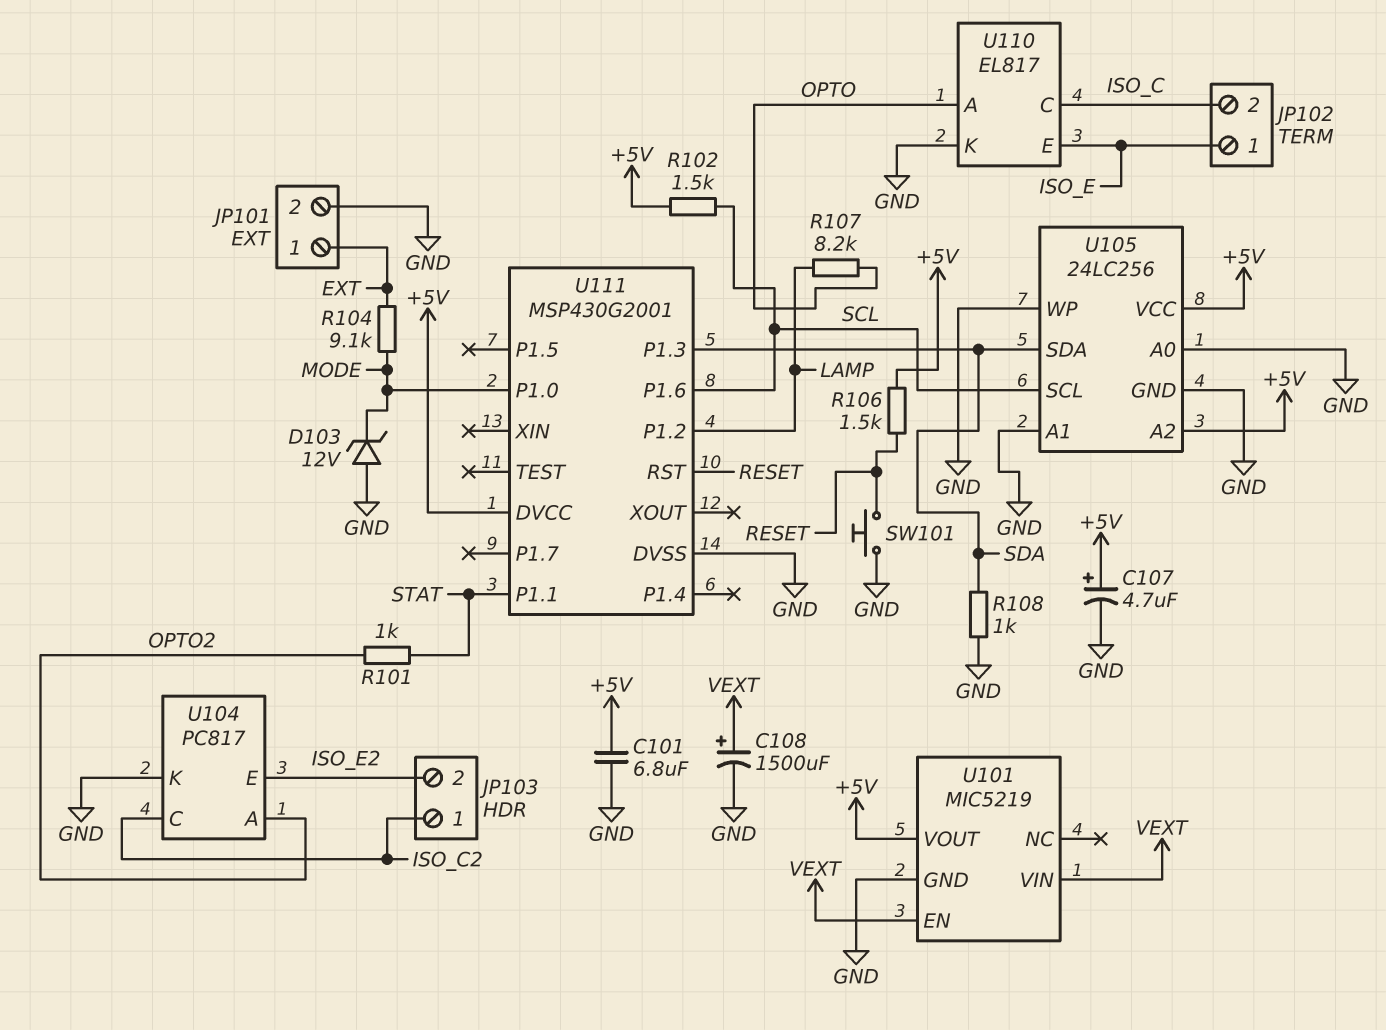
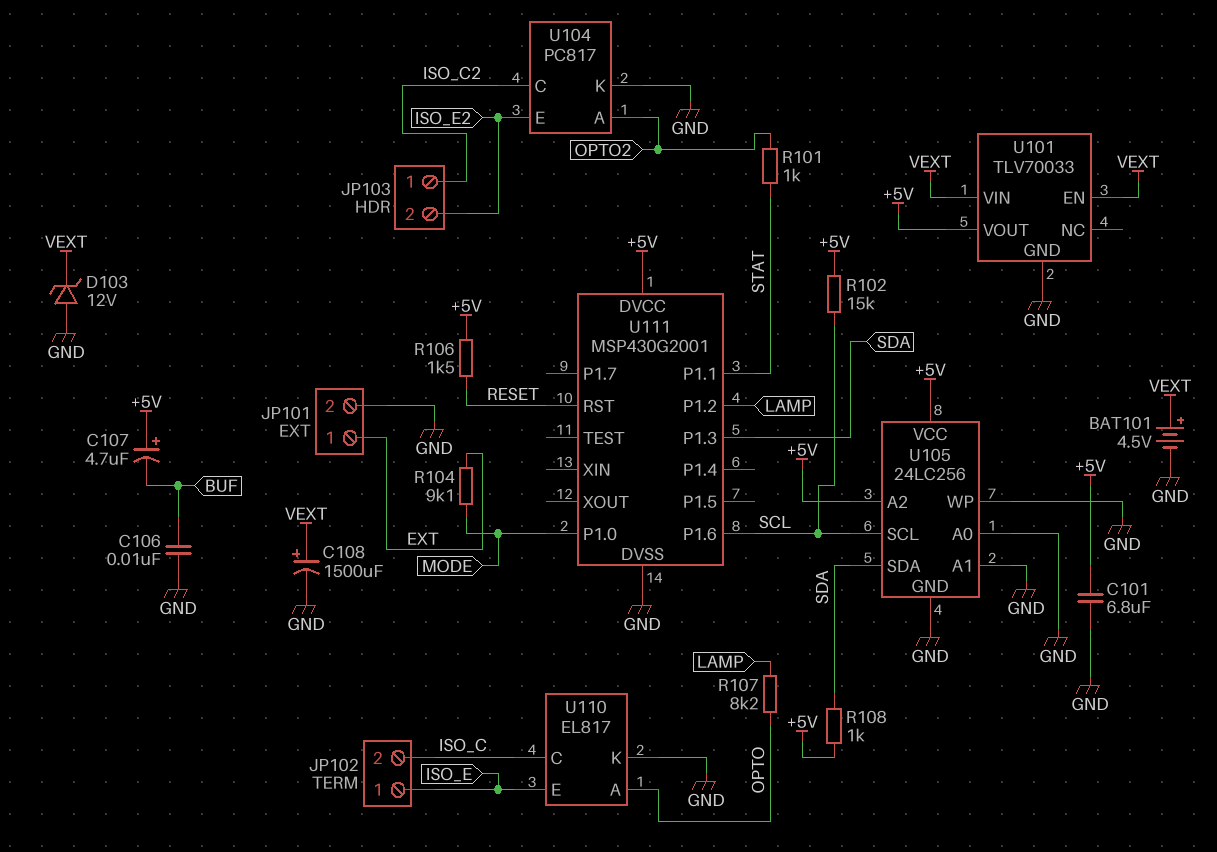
BAT101: none -> 4.5V (plus VEXT, minus GND)
C106: none -> 10nF (BUF, GND)
C107: 4.7uF (plus +5V, minus GND) -> 4.7uF (plus +5V, minus BUF)
D103: zener 12V (A GND, K MODE) -> zener 12V (A GND, K VEXT)
R102: 1.5k (+5V, SCL) -> 15k (+5V, SCL)
R108: 1k (GND, SDA) -> 1k (+5V, SDA)
SW101: button (GND, RESET) -> none
U101: MIC5219 -> TLV70033

